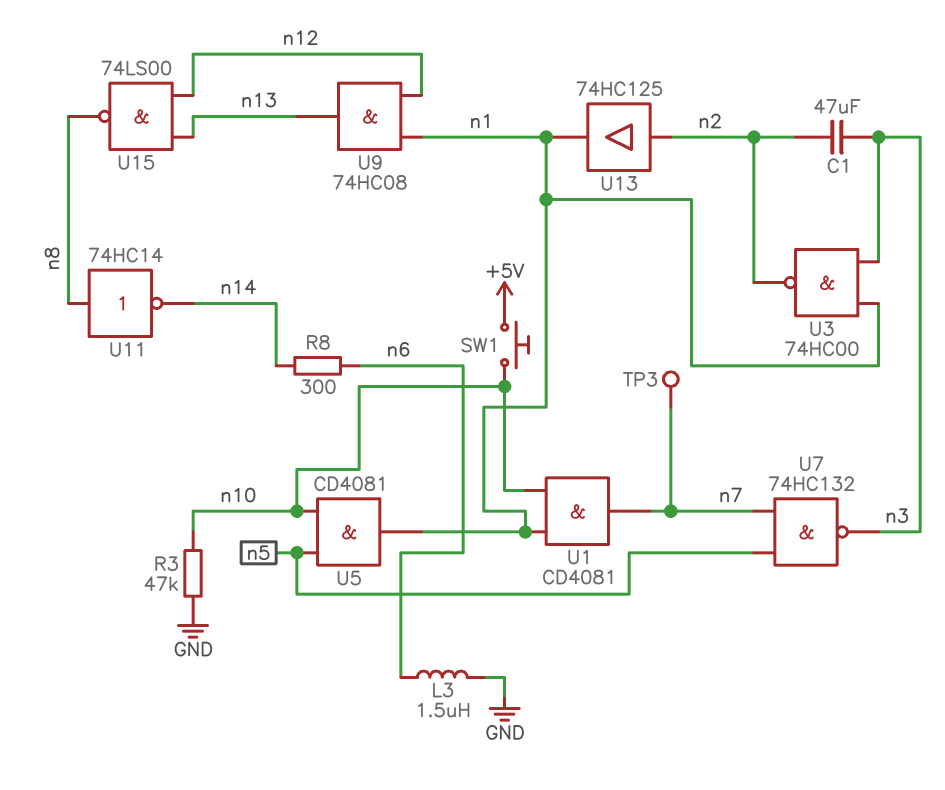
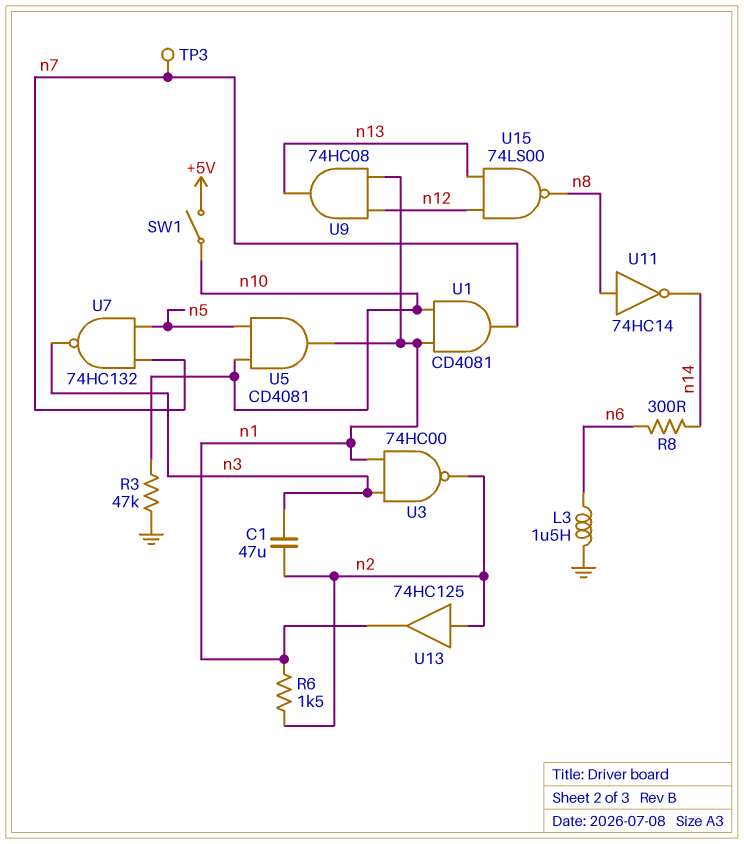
R6: none -> 1.5k (n1, n2)
SW1: button (+5V, n10) -> switch (+5V, n10)

